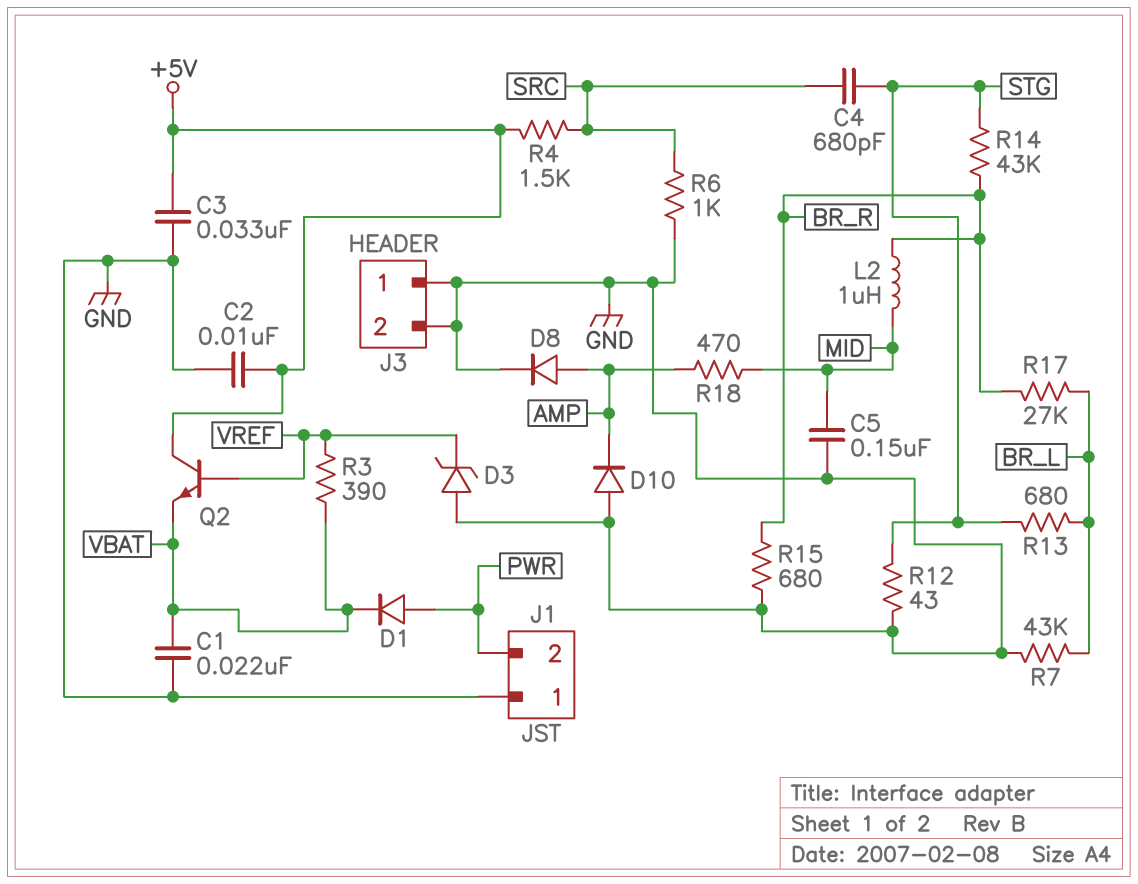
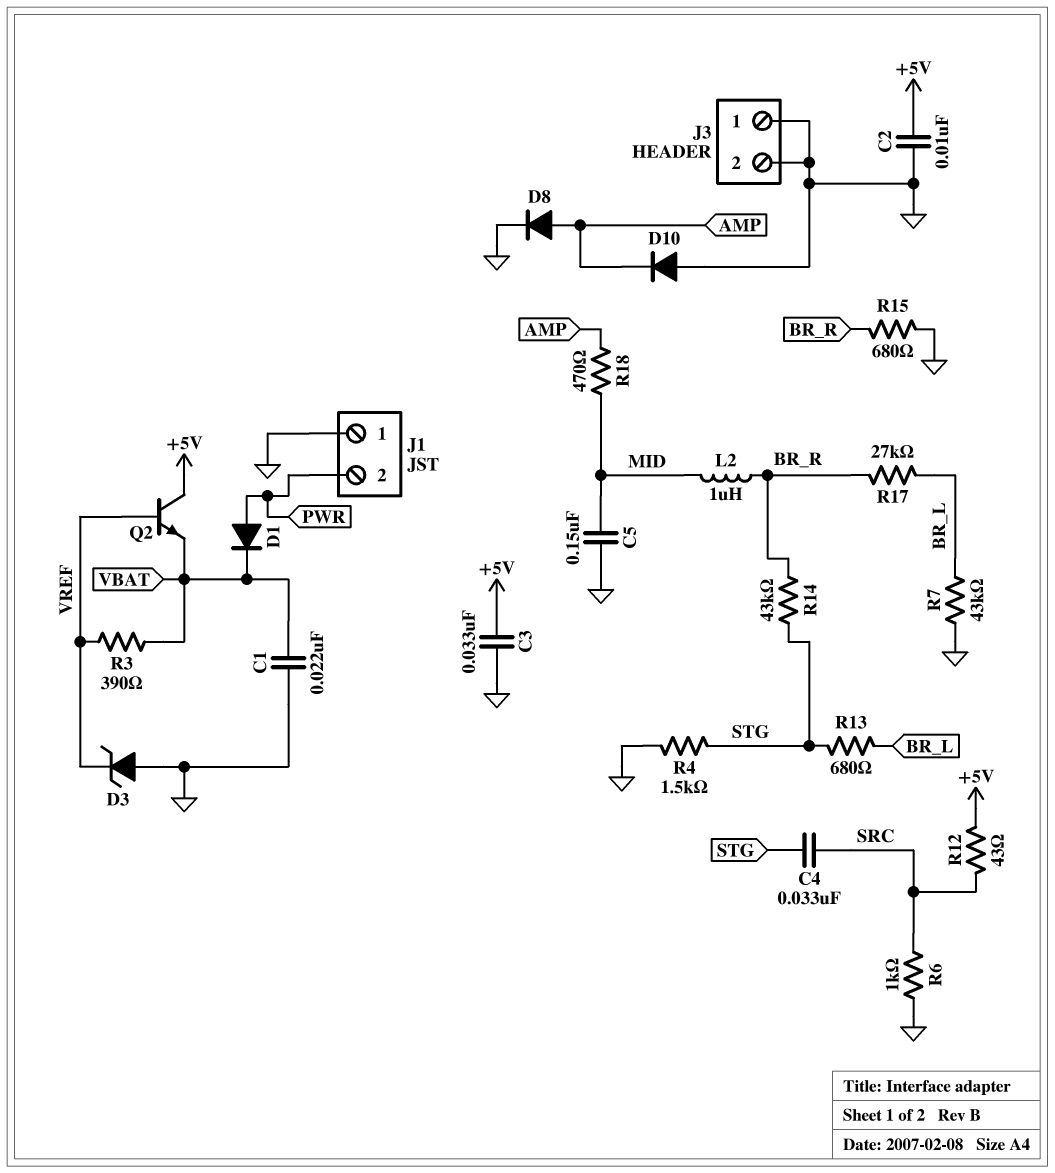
C4: 680pF (SRC, STG) -> 33nF (SRC, STG)
R4: 1.5k (+5V, SRC) -> 1.5k (GND, STG)
R12: 43 (GND, STG) -> 43 (+5V, SRC)

